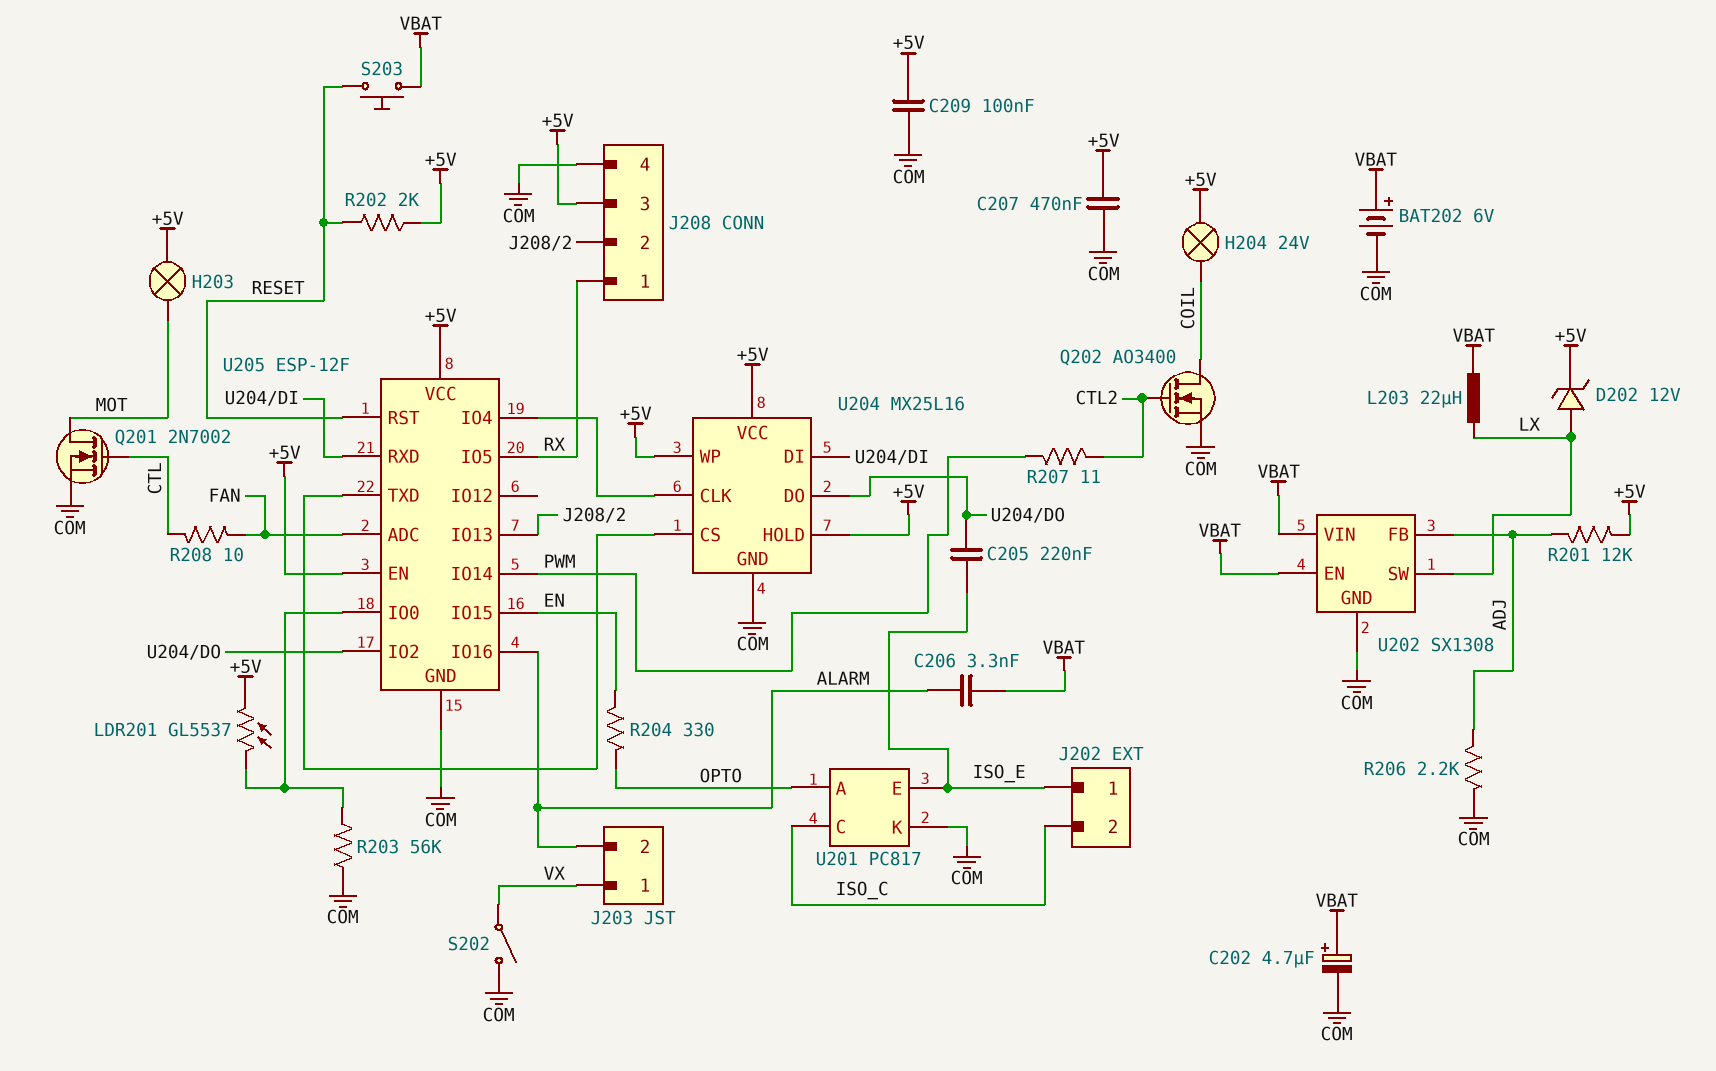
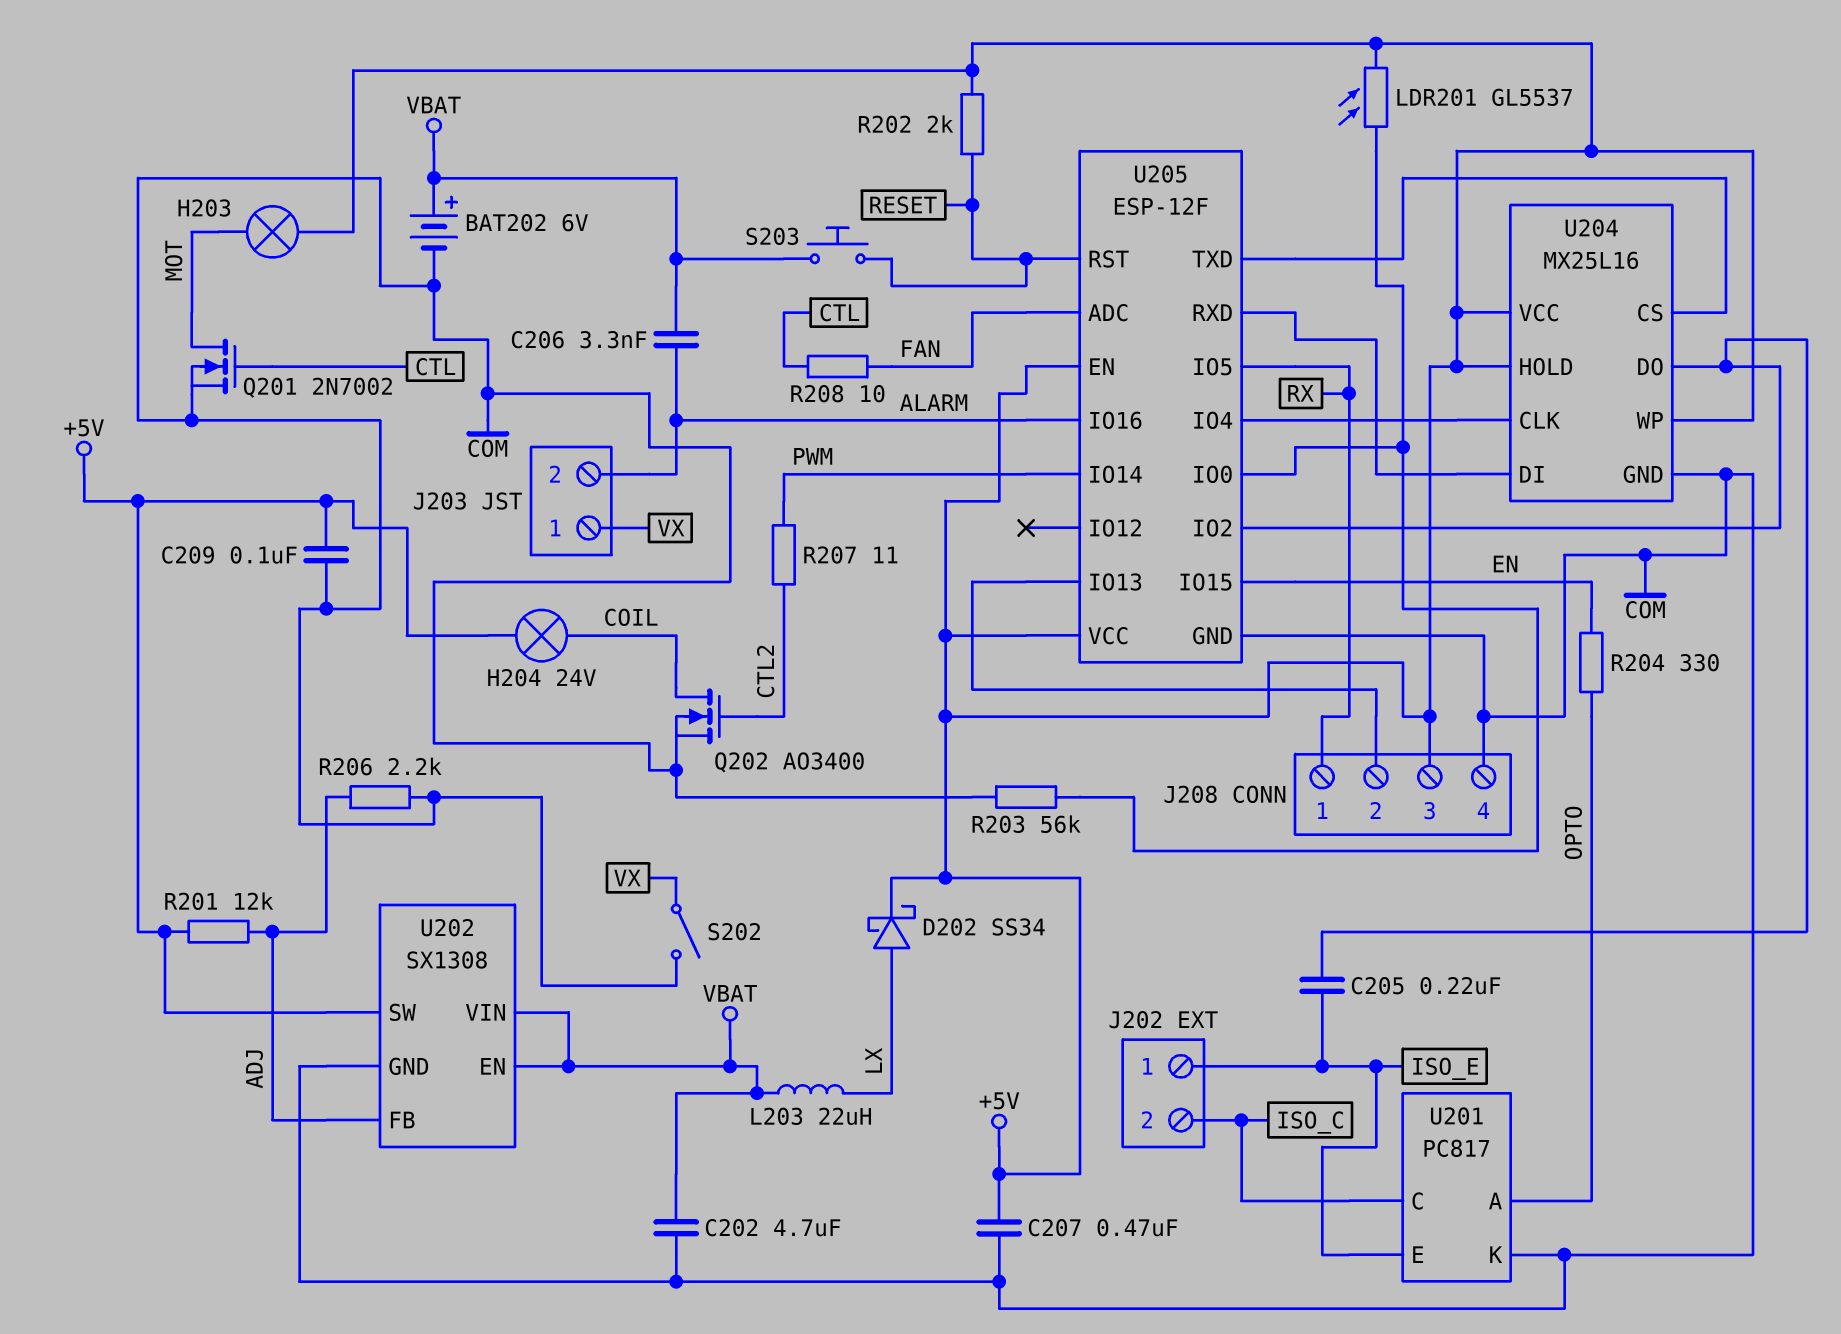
C202: 4.7uF (plus VBAT, minus COM) -> 4.7uF (COM, VBAT)
D202: zener 12V (A LX, K +5V) -> schottky SS34 (A LX, K +5V)
U202 pin SW: LX -> +5V

